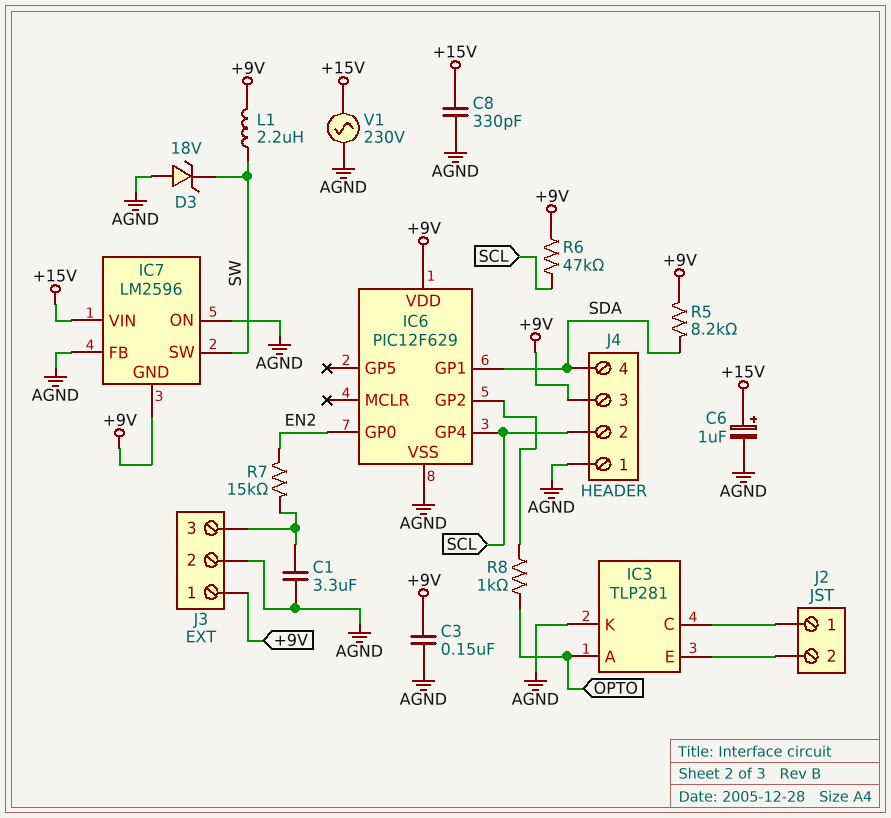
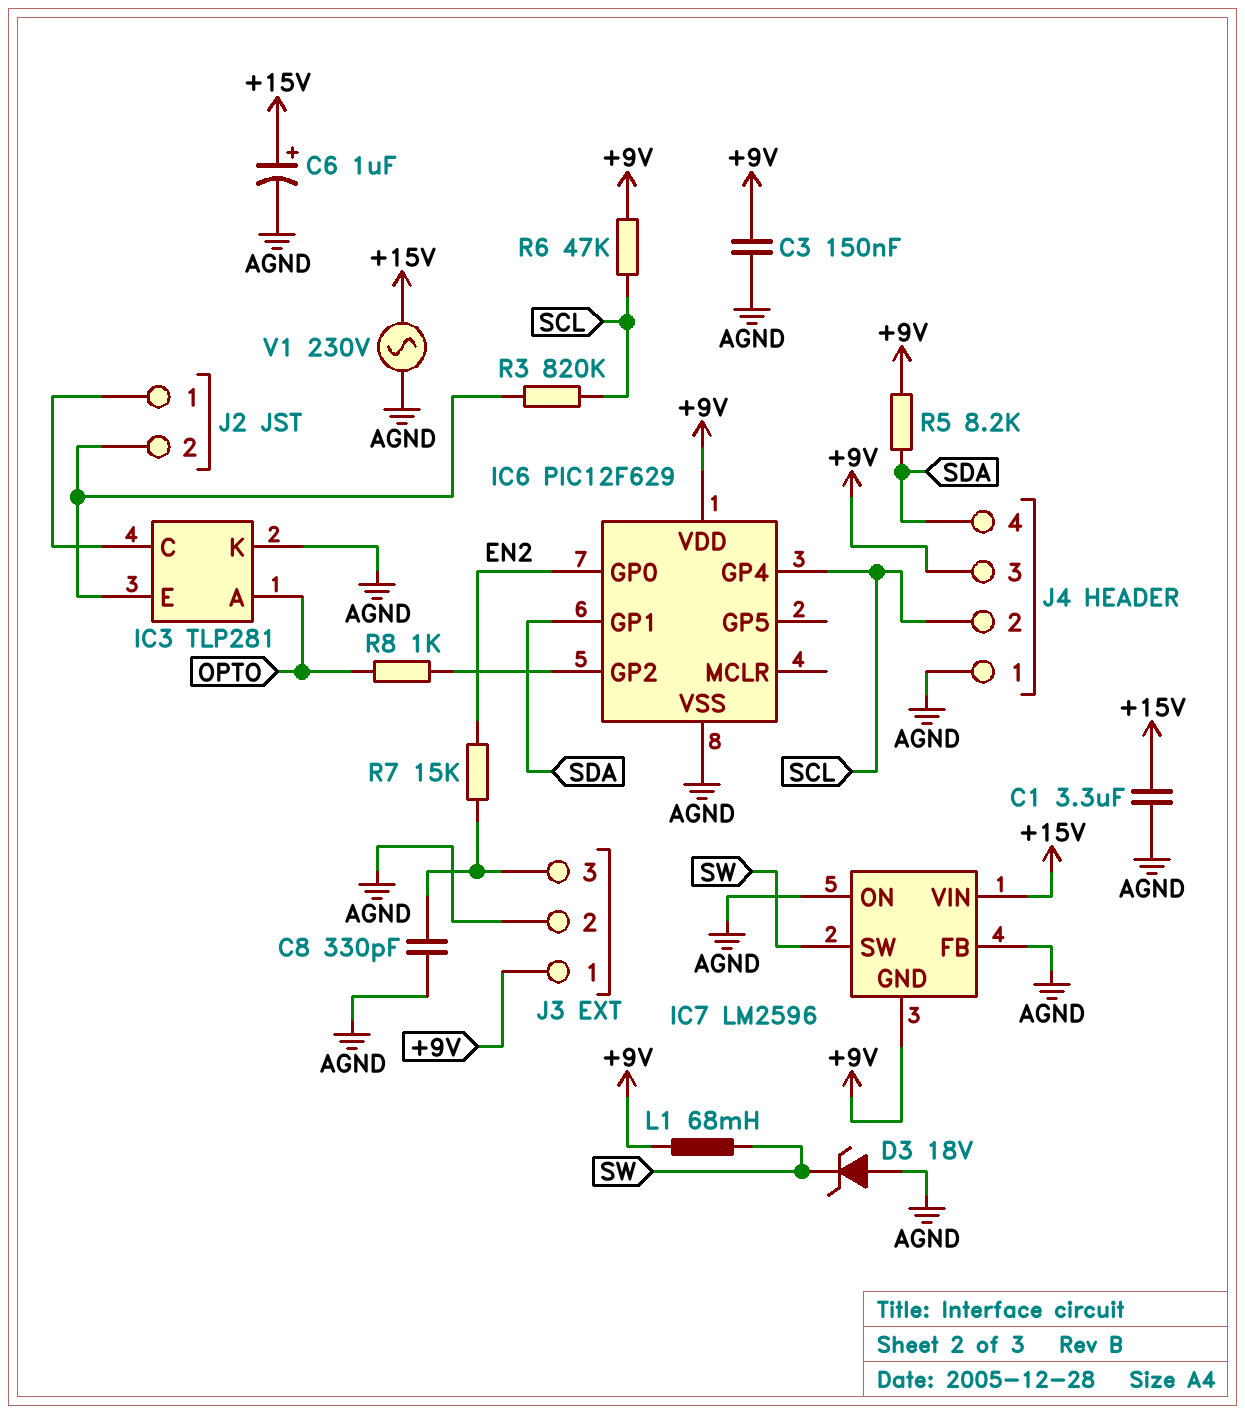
C1: 3.3uF (AGND, J3/3) -> 3.3uF (+15V, AGND)
C8: 330pF (+15V, AGND) -> 330pF (AGND, J3/3)
L1: 2.2uH (+9V, SW) -> 68mH (+9V, SW)
R3: none -> 820k (IC3/E, SCL)

